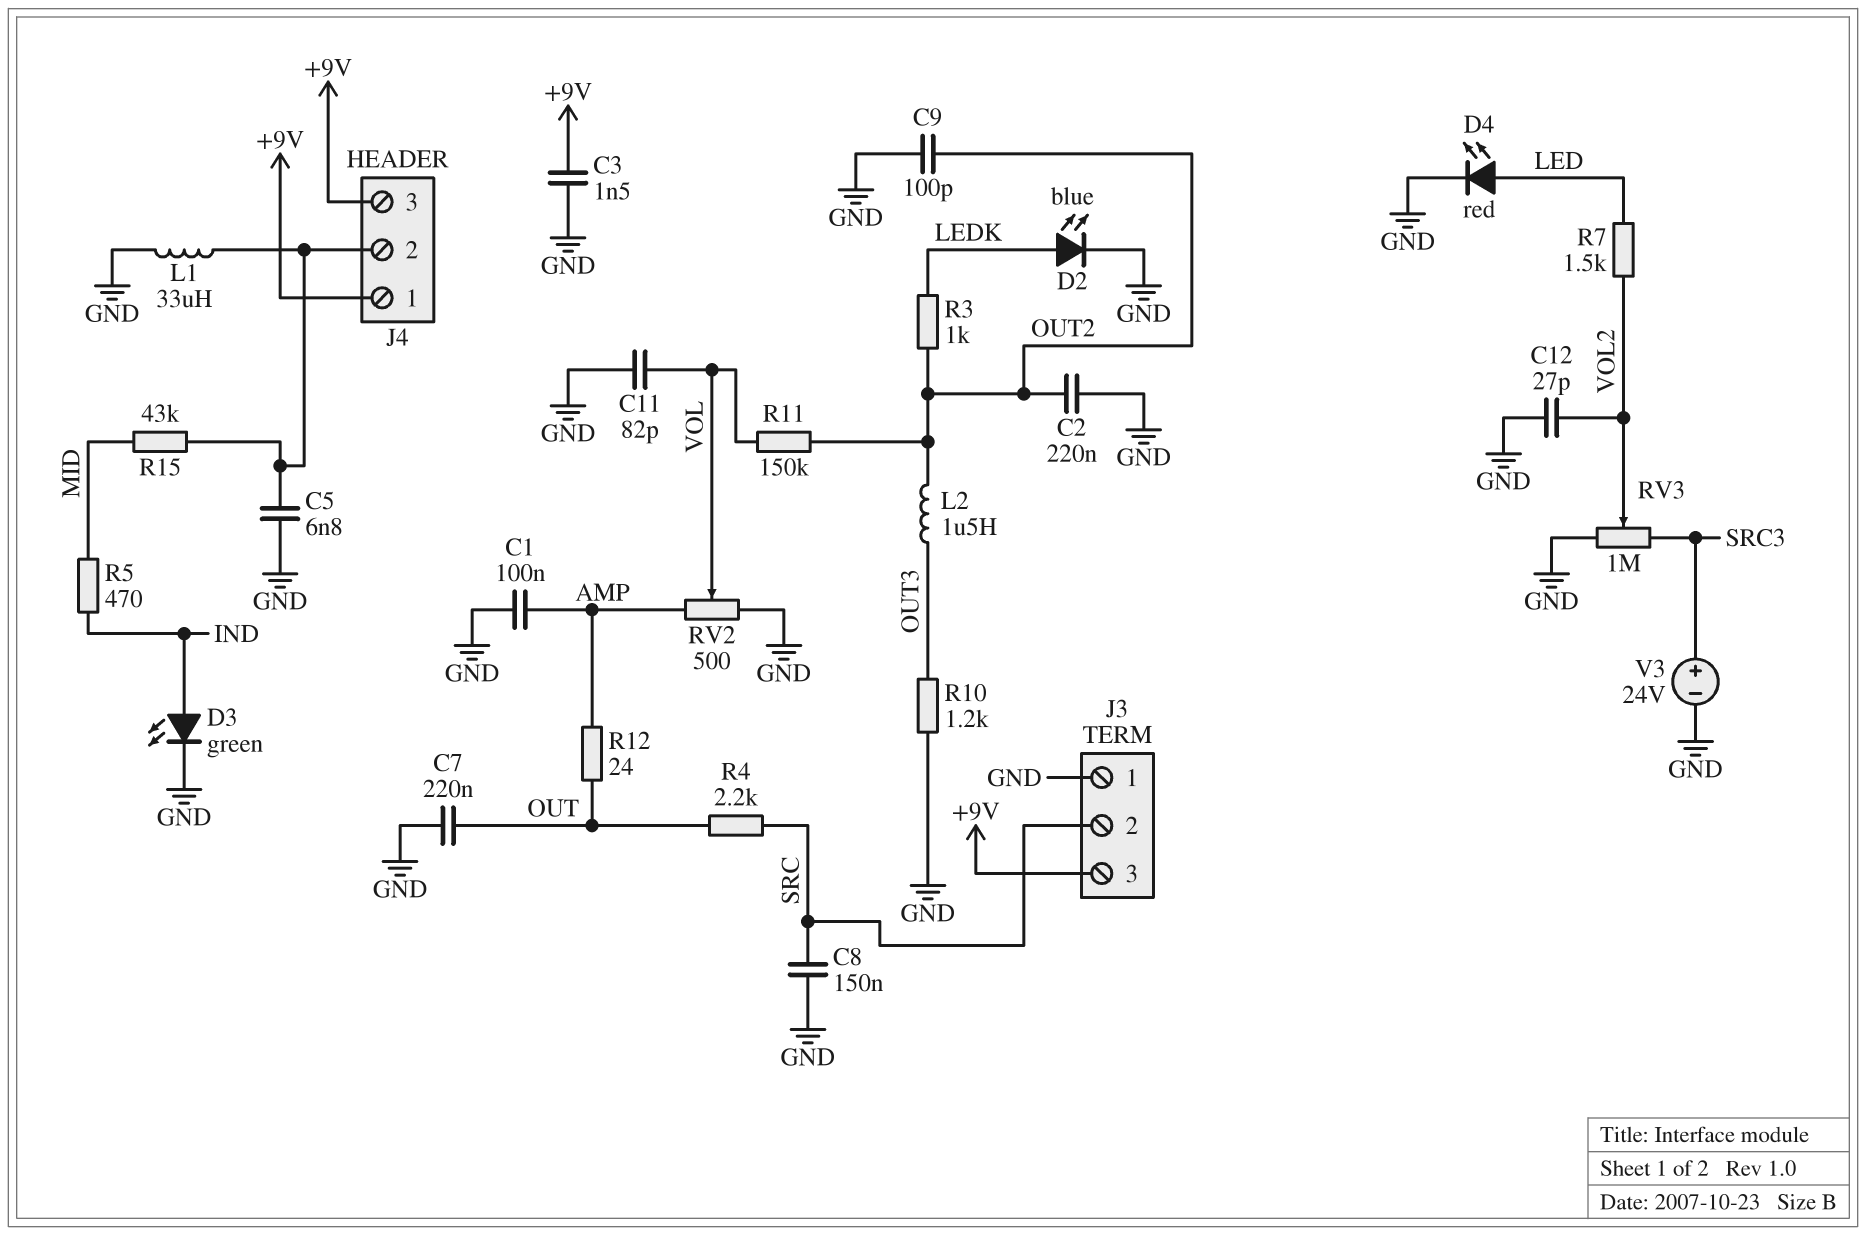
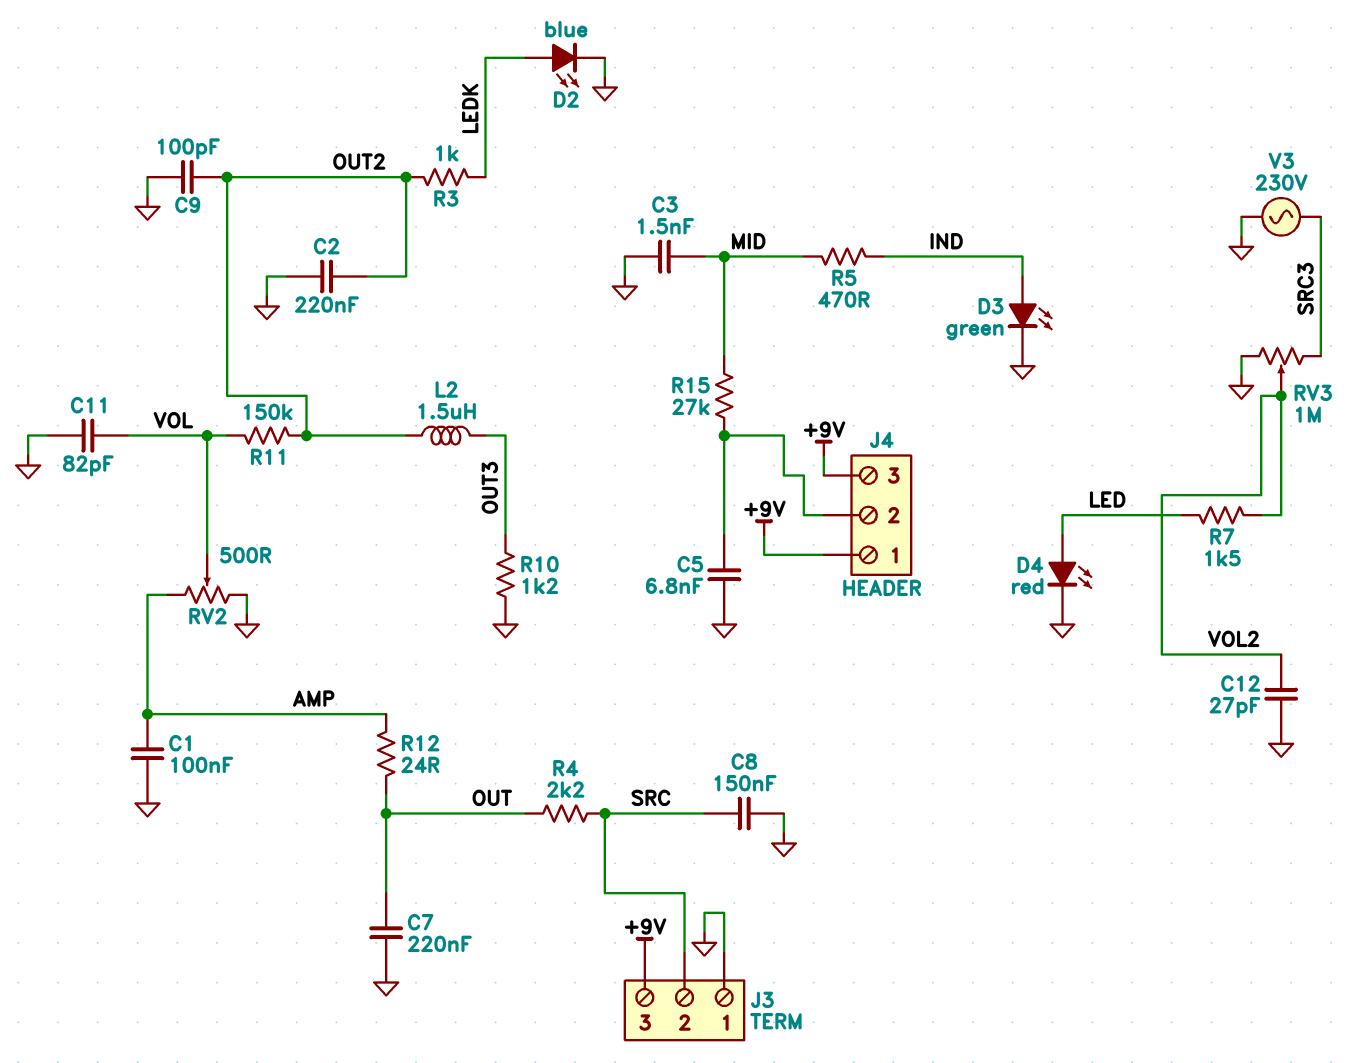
C3: 1.5nF (+9V, GND) -> 1.5nF (GND, MID)
L1: 33uH (GND, J4/2) -> none
R15: 43k (J4/2, MID) -> 27k (J4/2, MID)
V3: 24V (plus SRC3, minus GND) -> AC 230V (GND, SRC3)

